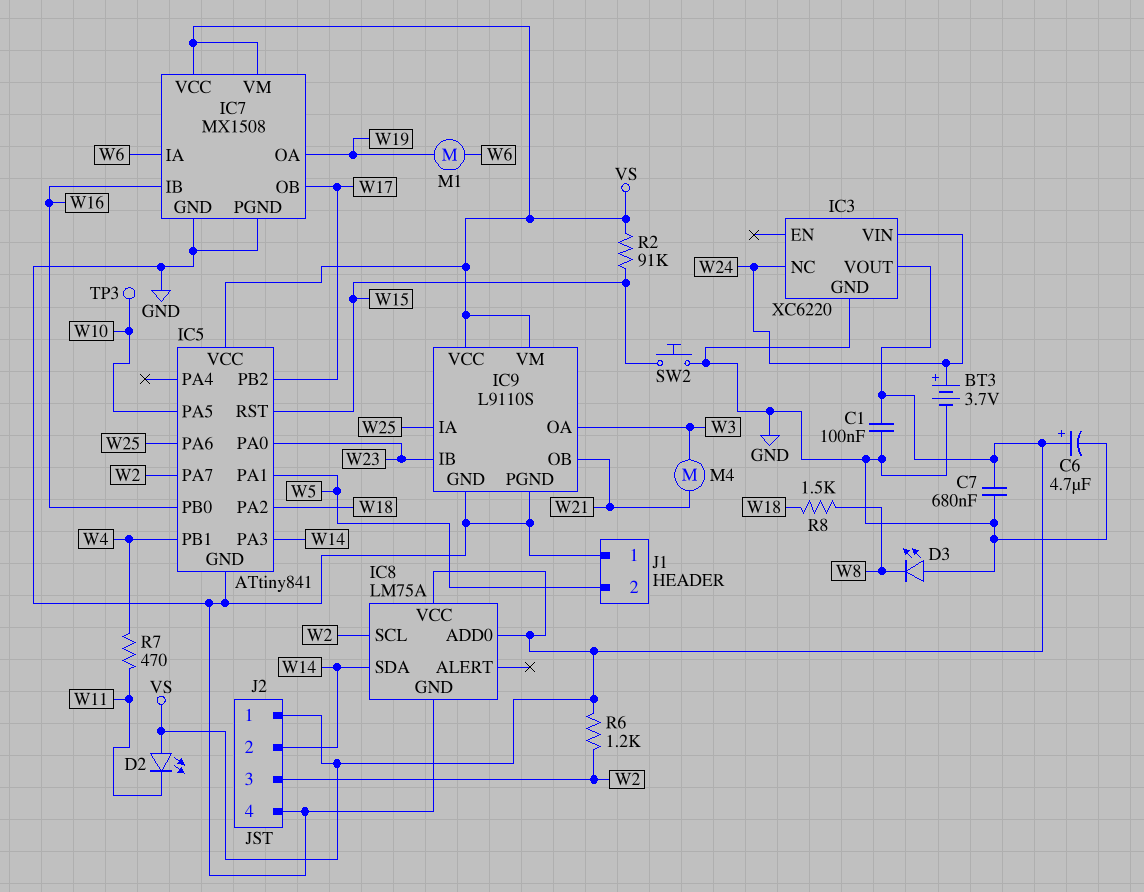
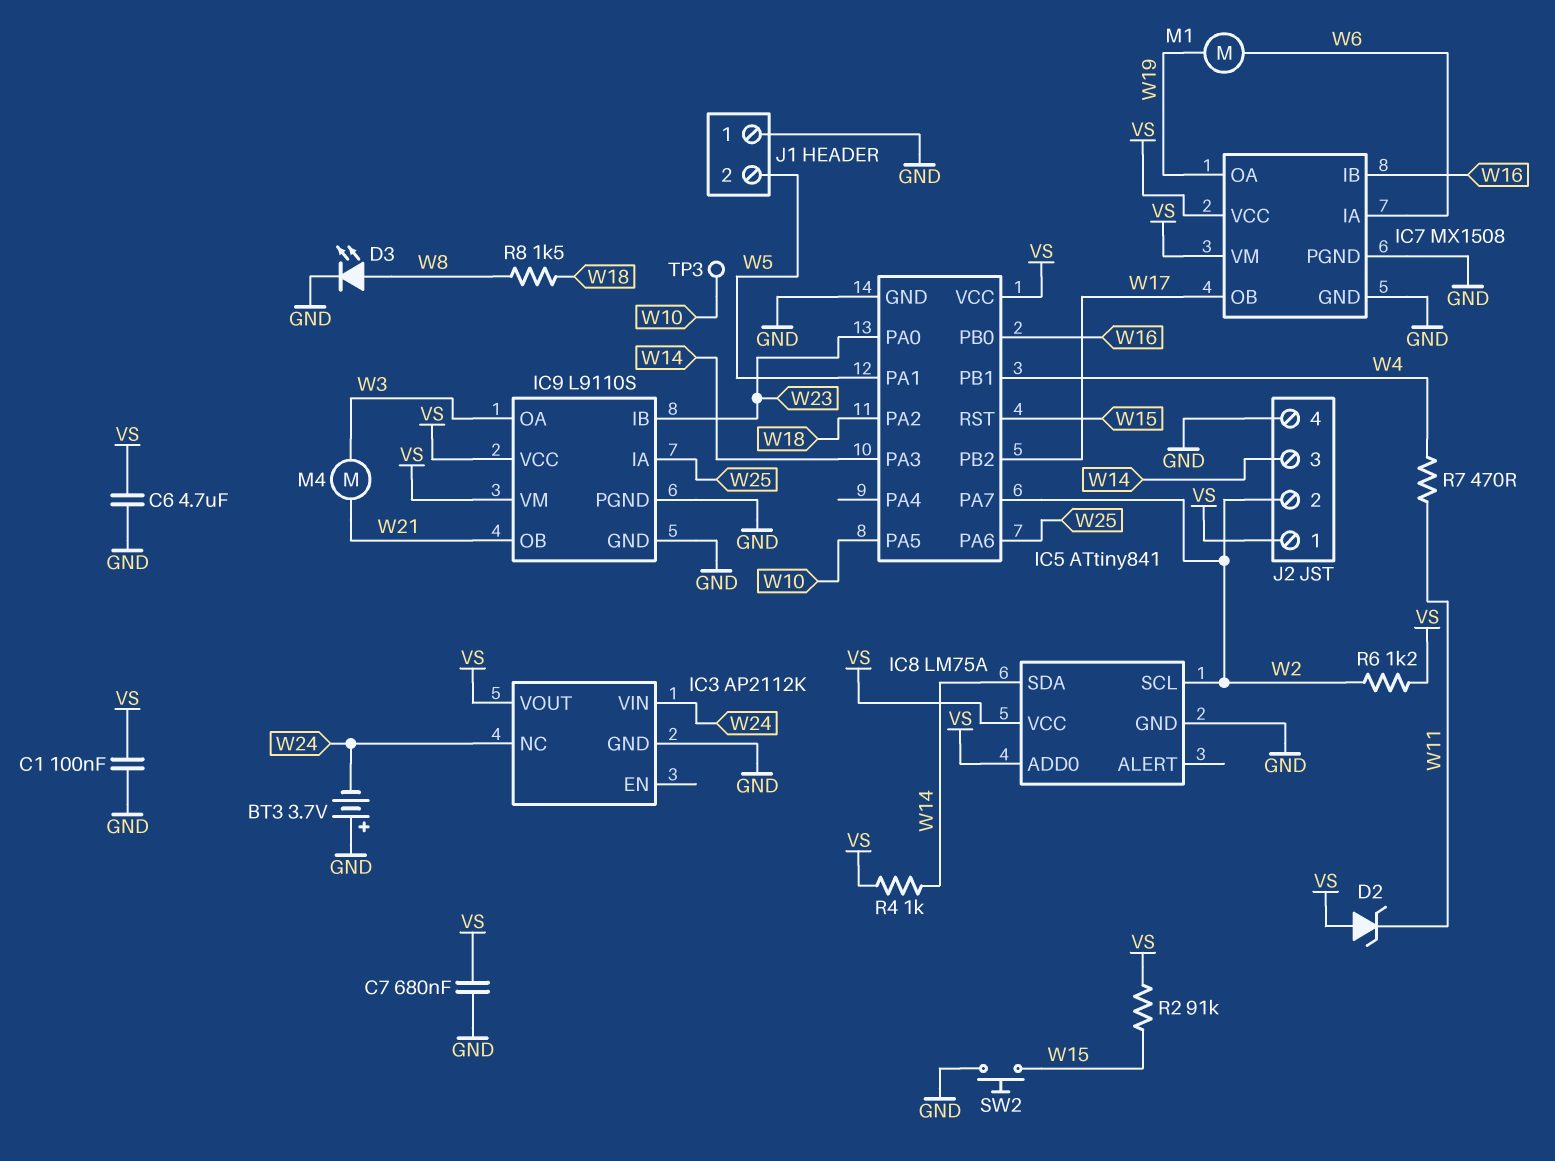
BT3: 3.7V (plus W24, minus GND) -> 3.7V (plus GND, minus W24)
C6: 4.7uF (plus VS, minus GND) -> 4.7uF (GND, VS)
D2: LED (A VS, K W11) -> zener (A VS, K W11)
D3: LED (A GND, K W8) -> LED (A W8, K GND)
IC3: XC6220 -> AP2112K
J2 pin 2: W14 -> W2
J2 pin 3: W2 -> W14
R4: none -> 1k (VS, W14)

